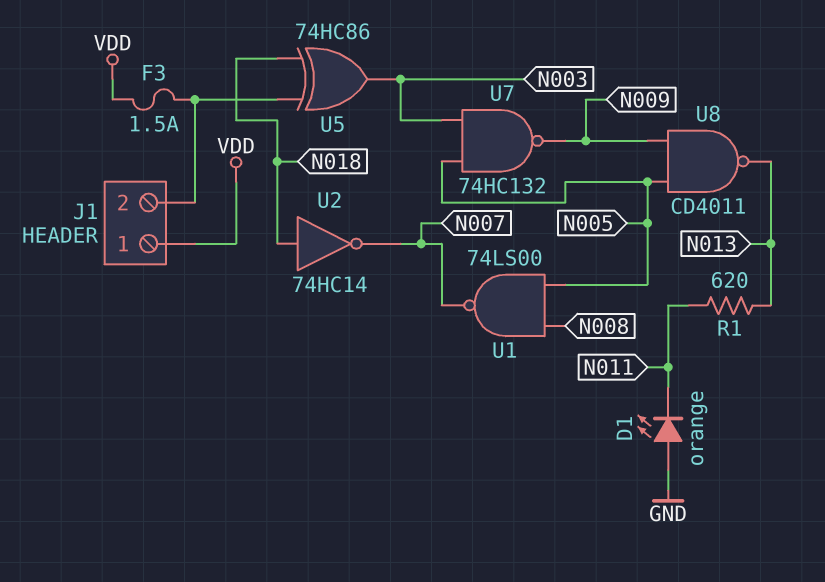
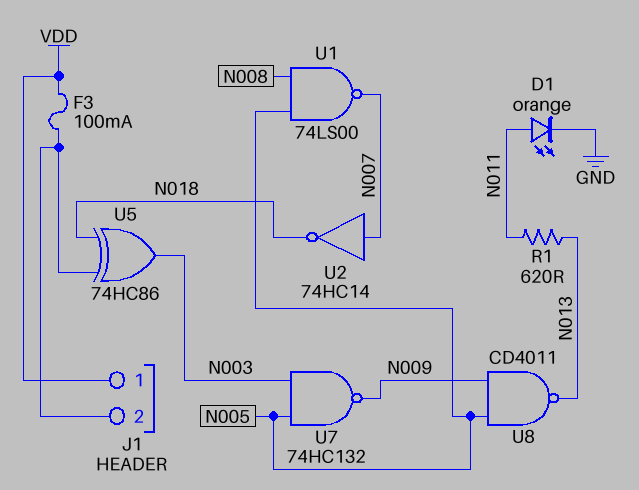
D1: LED orange (A GND, K N011) -> LED orange (A N011, K GND)
F3: 1.5A (J1/2, VDD) -> 100mA (J1/2, VDD)
U2: NOT 74HC14 (in N018, out N007) -> NOT 74HC14 (in N007, out N018)

